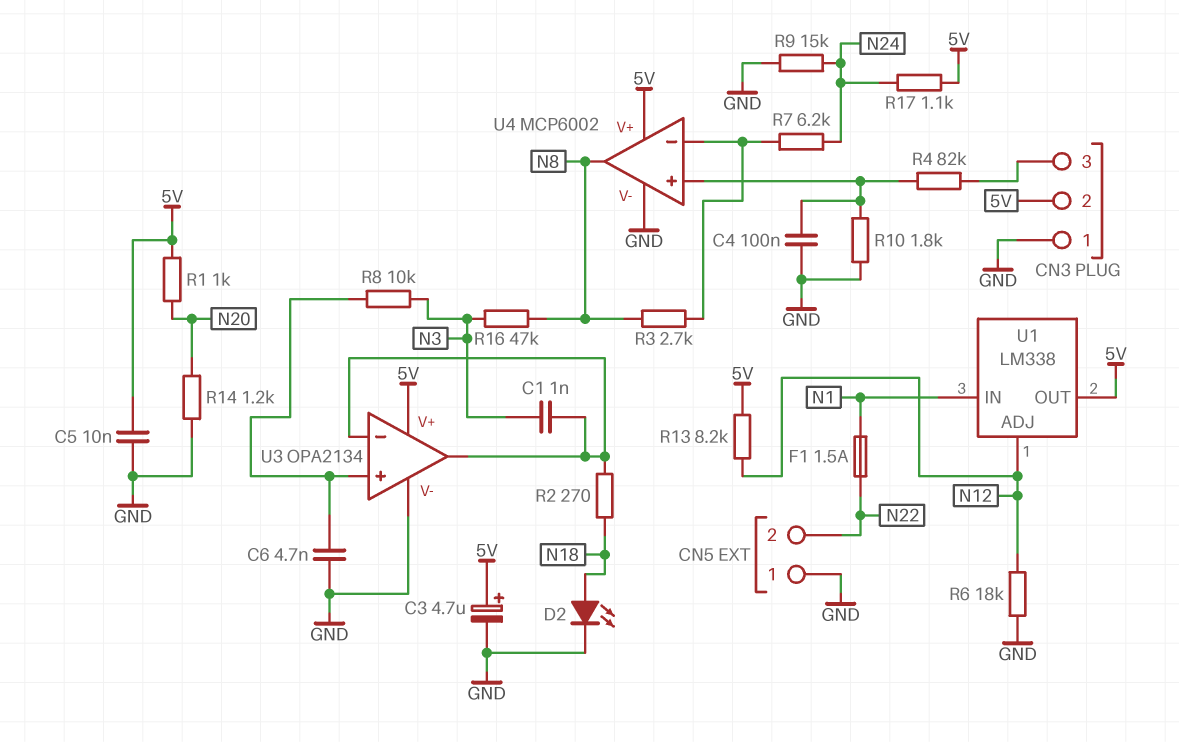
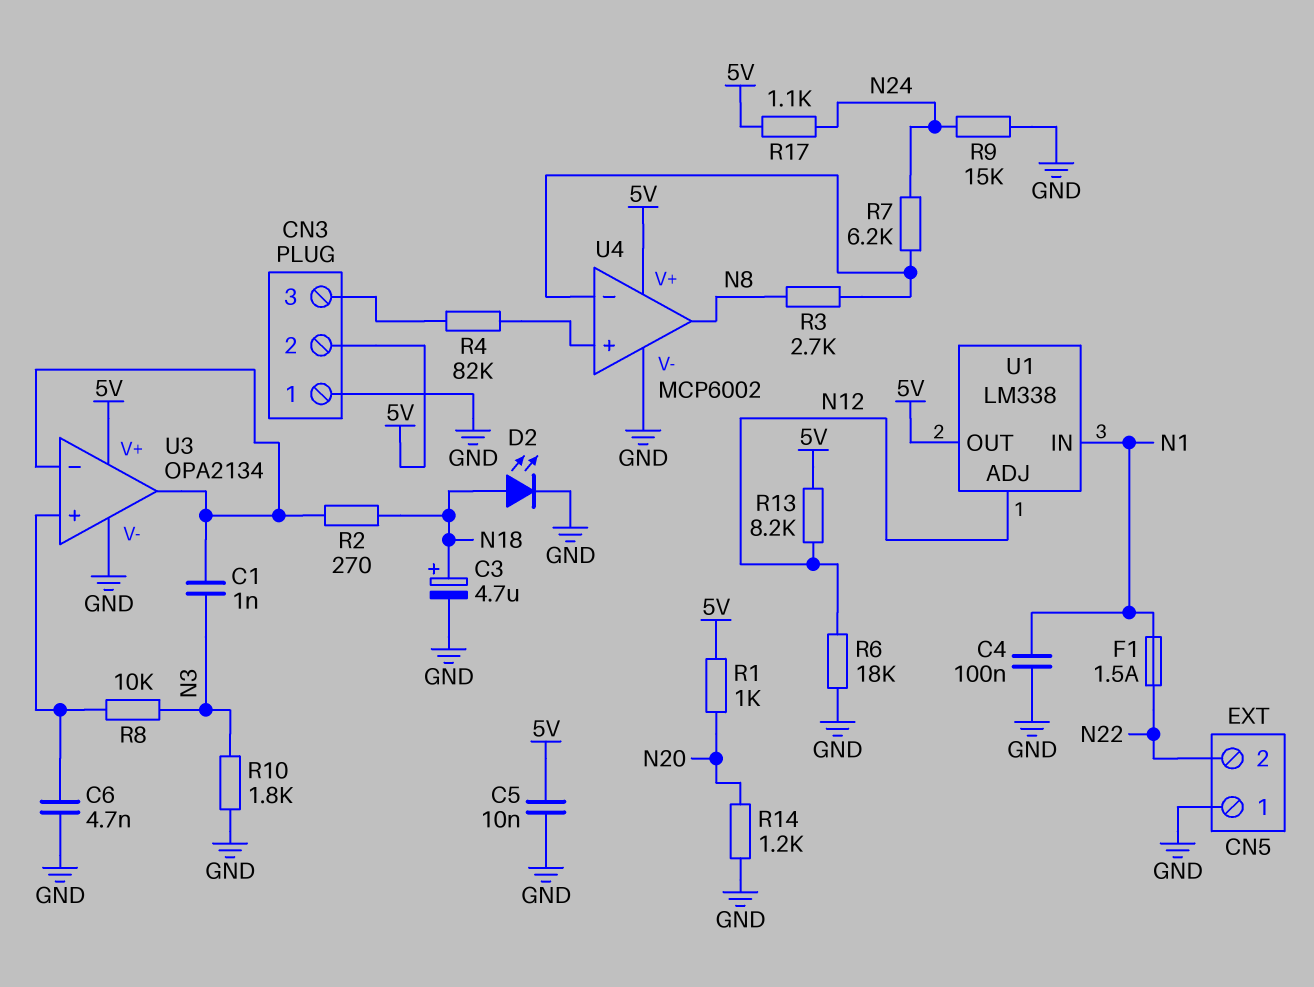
C3: 4.7uF (plus 5V, minus GND) -> 4.7uF (plus N18, minus GND)
C4: 100nF (GND, U4/in+) -> 100nF (GND, N1)
R10: 1.8k (GND, U4/in+) -> 1.8k (GND, N3)
R16: 47k (N3, N8) -> none

